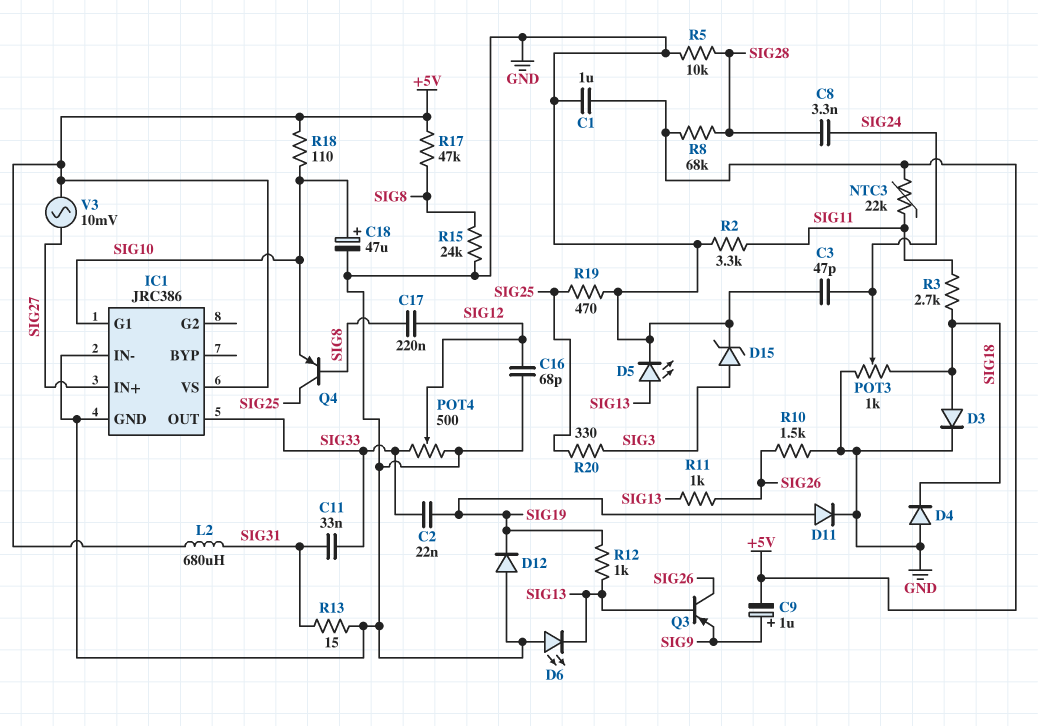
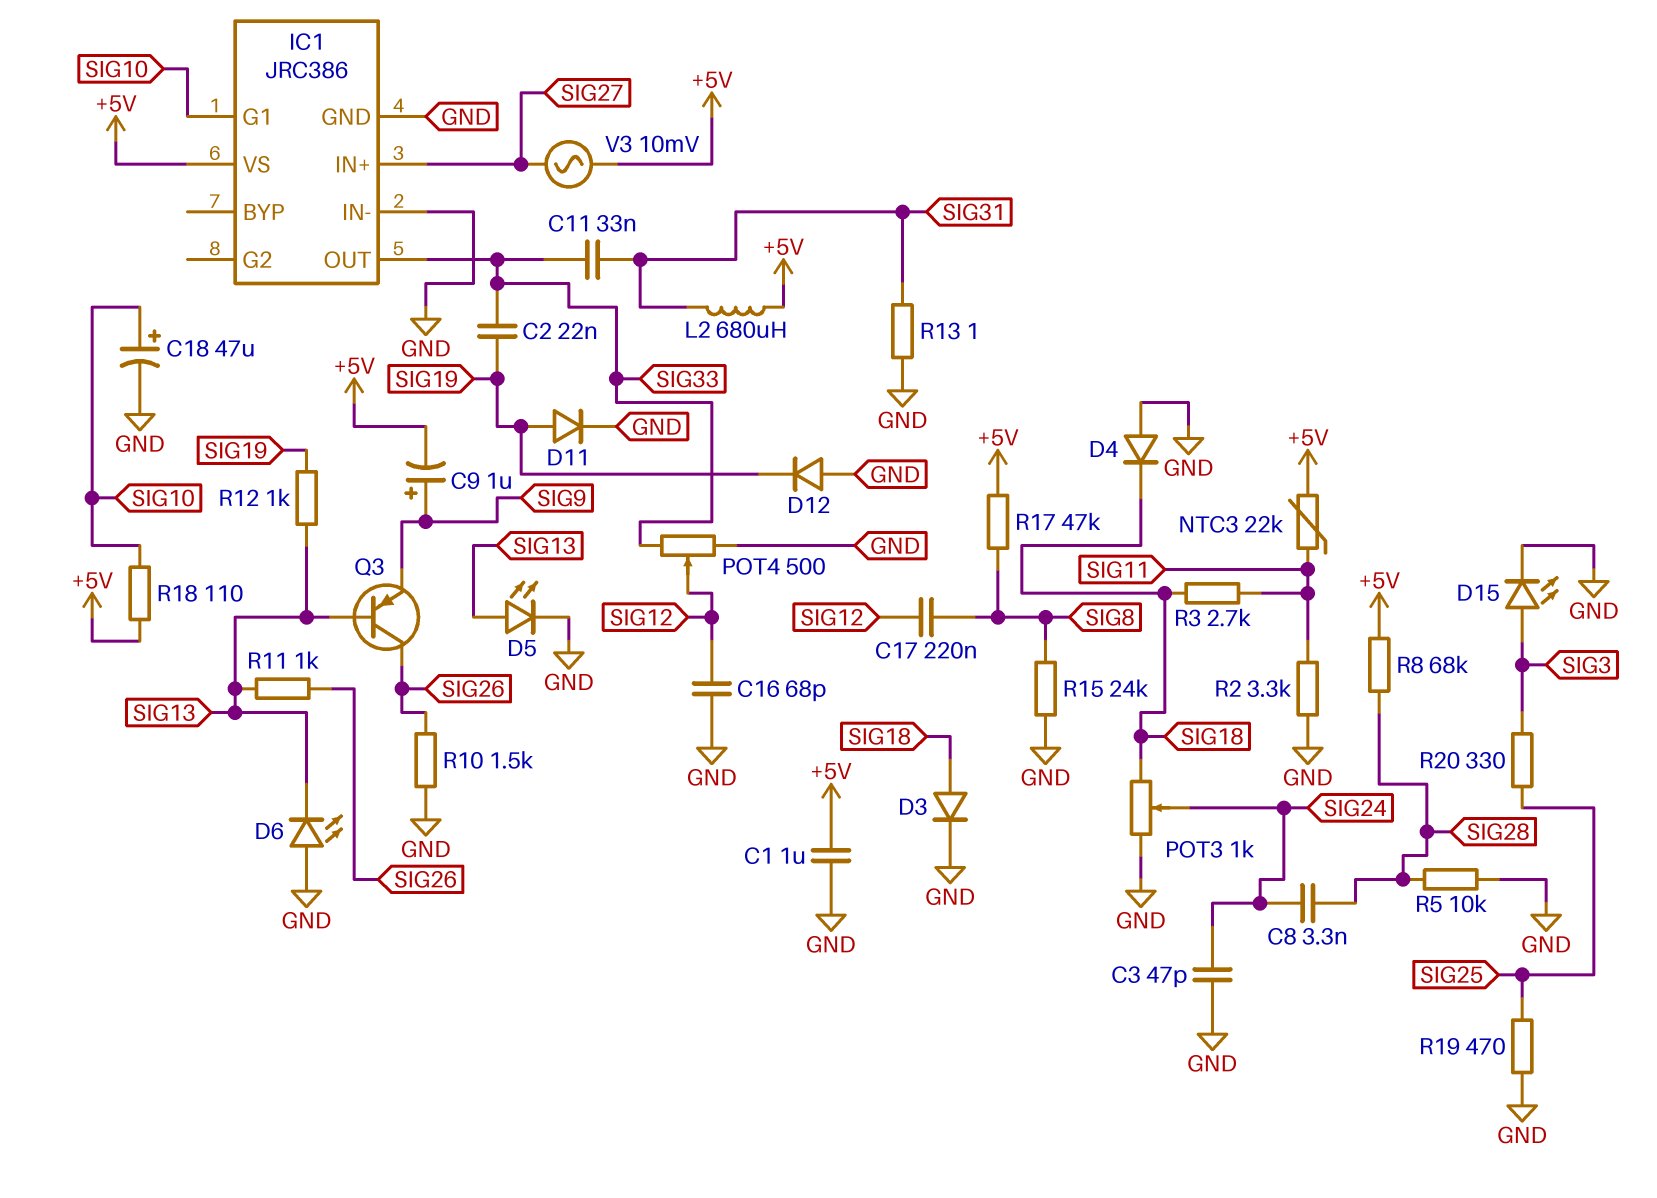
D15: zener (A SIG3, K GND) -> LED (A SIG3, K GND)
Q4: PNP (B SIG8, C SIG25, E SIG10) -> none
R13: 15 (GND, SIG31) -> 1 (GND, SIG31)

